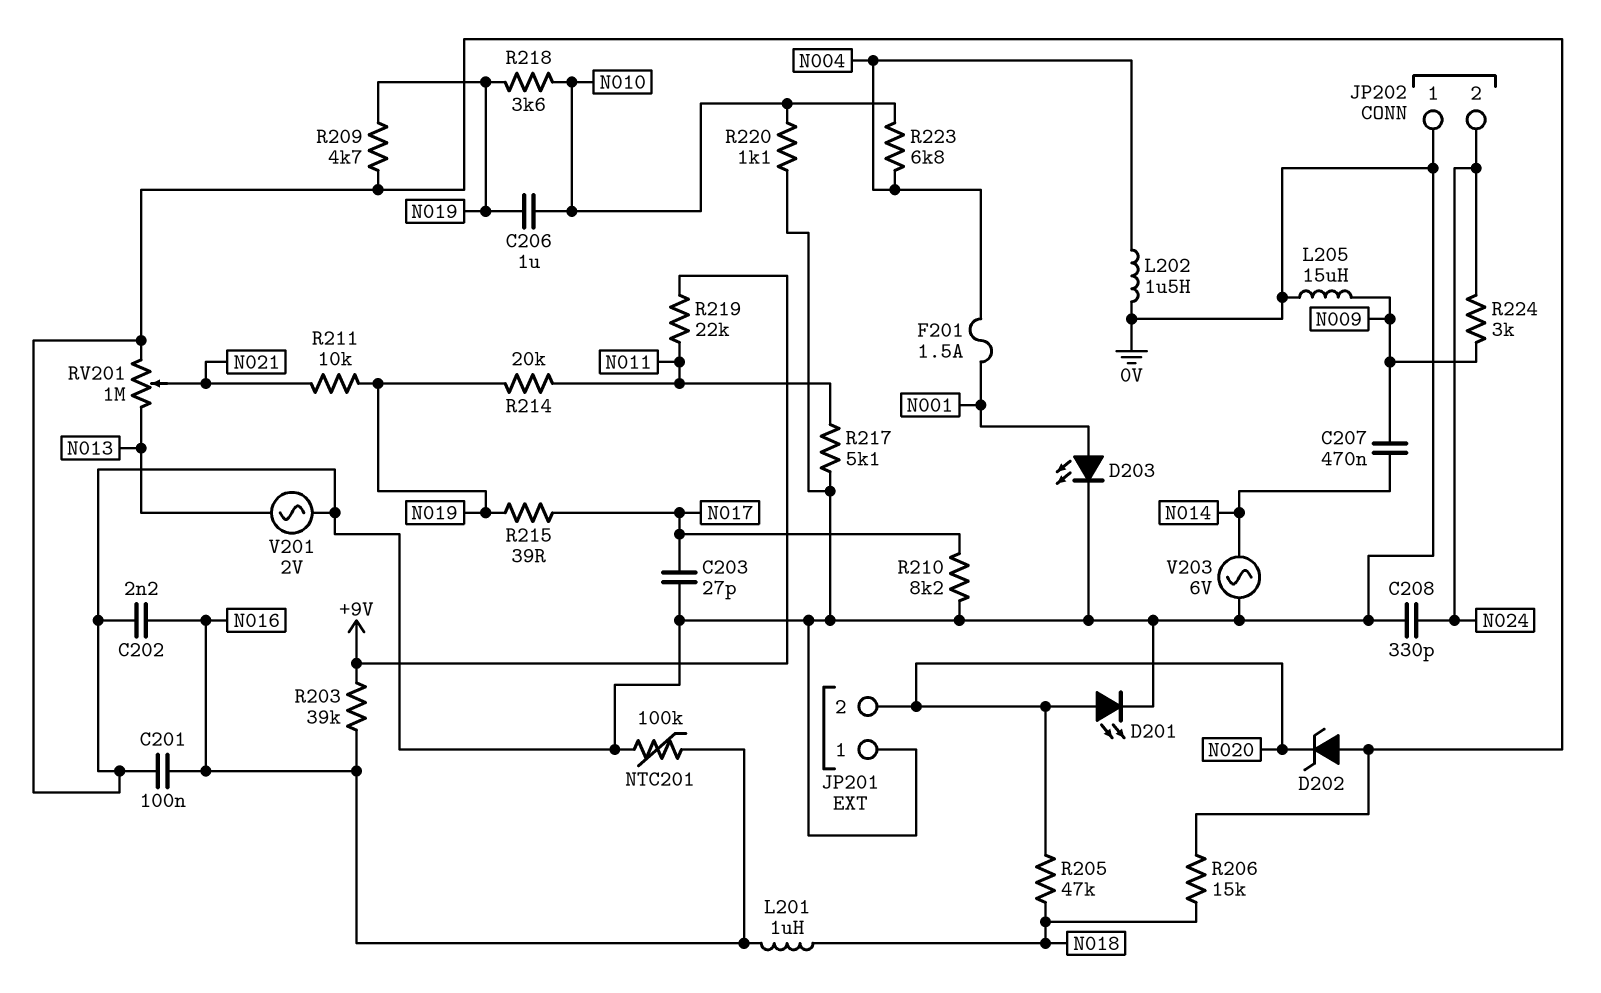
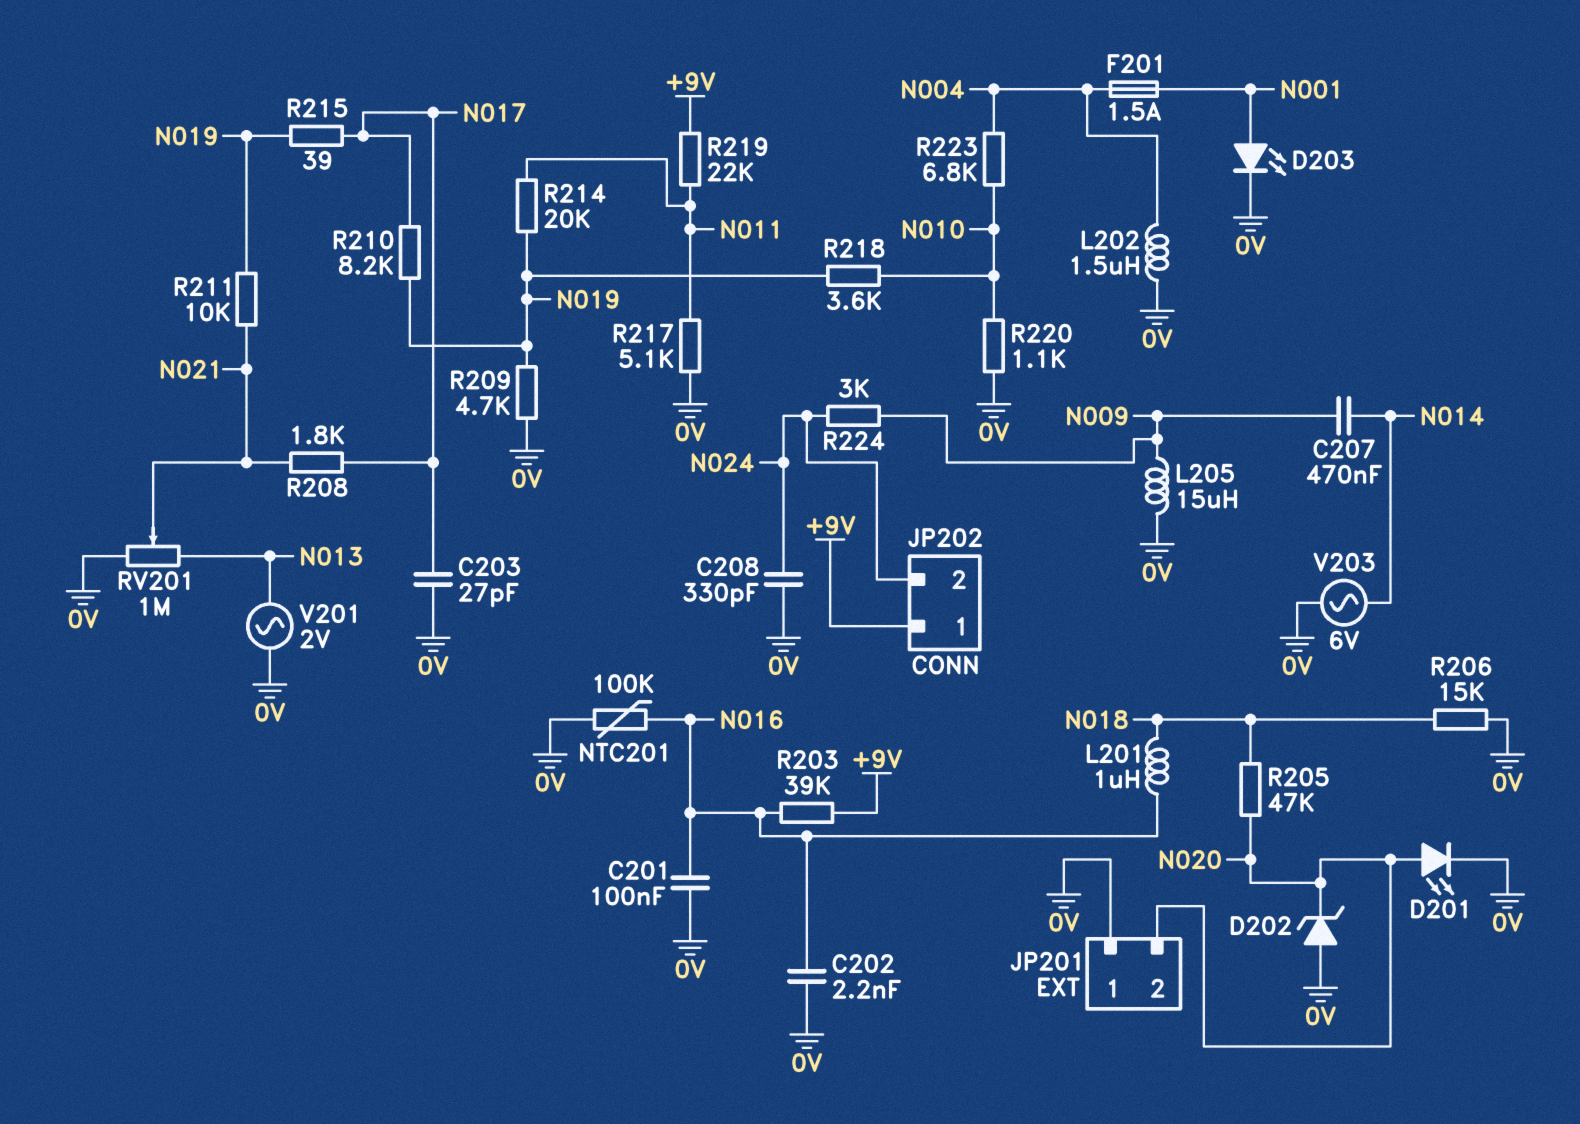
C206: 1uF (N010, N019) -> none
JP202 pin 1: 0V -> +9V
R208: none -> 1.8k (N017, N021)
R210: 8.2k (0V, N017) -> 8.2k (N017, N019)

